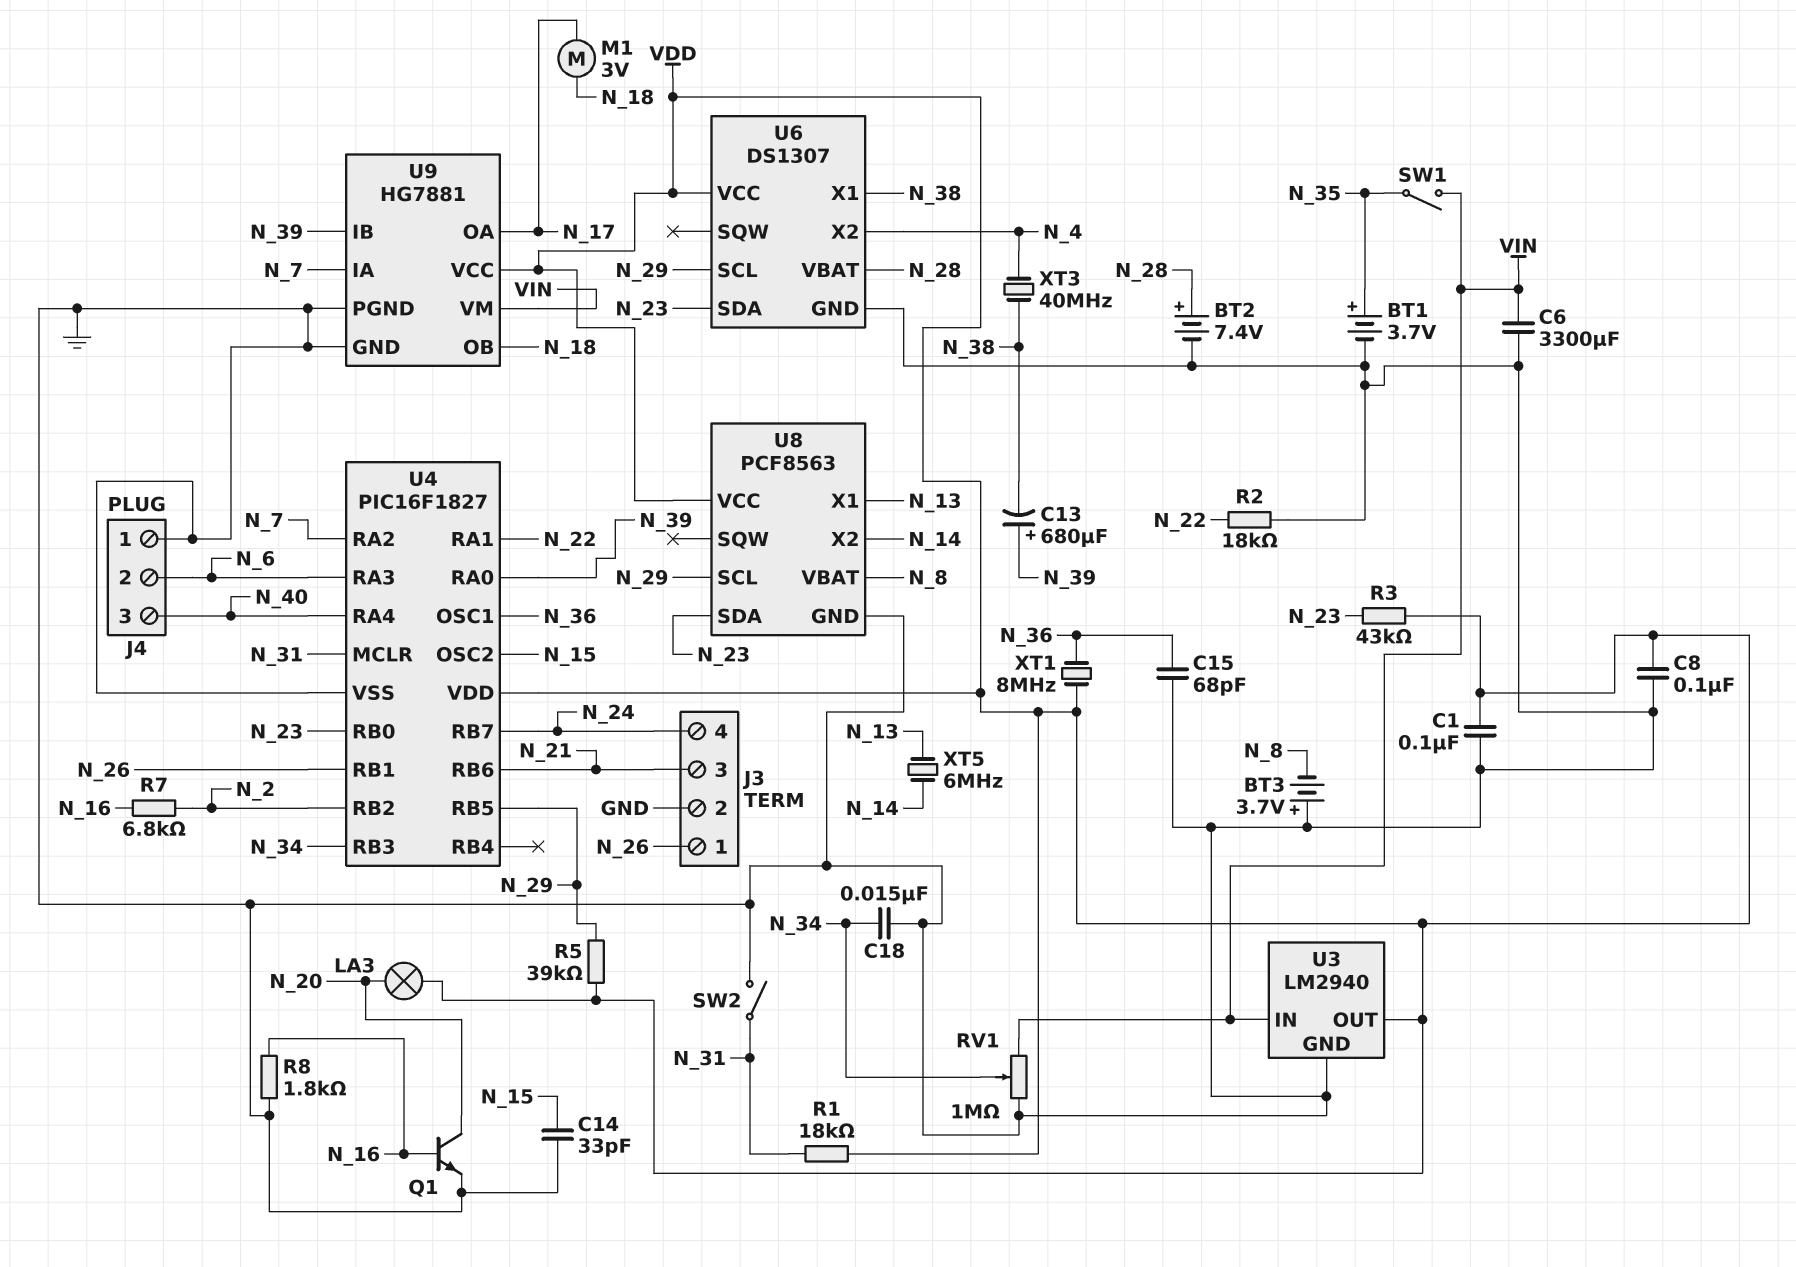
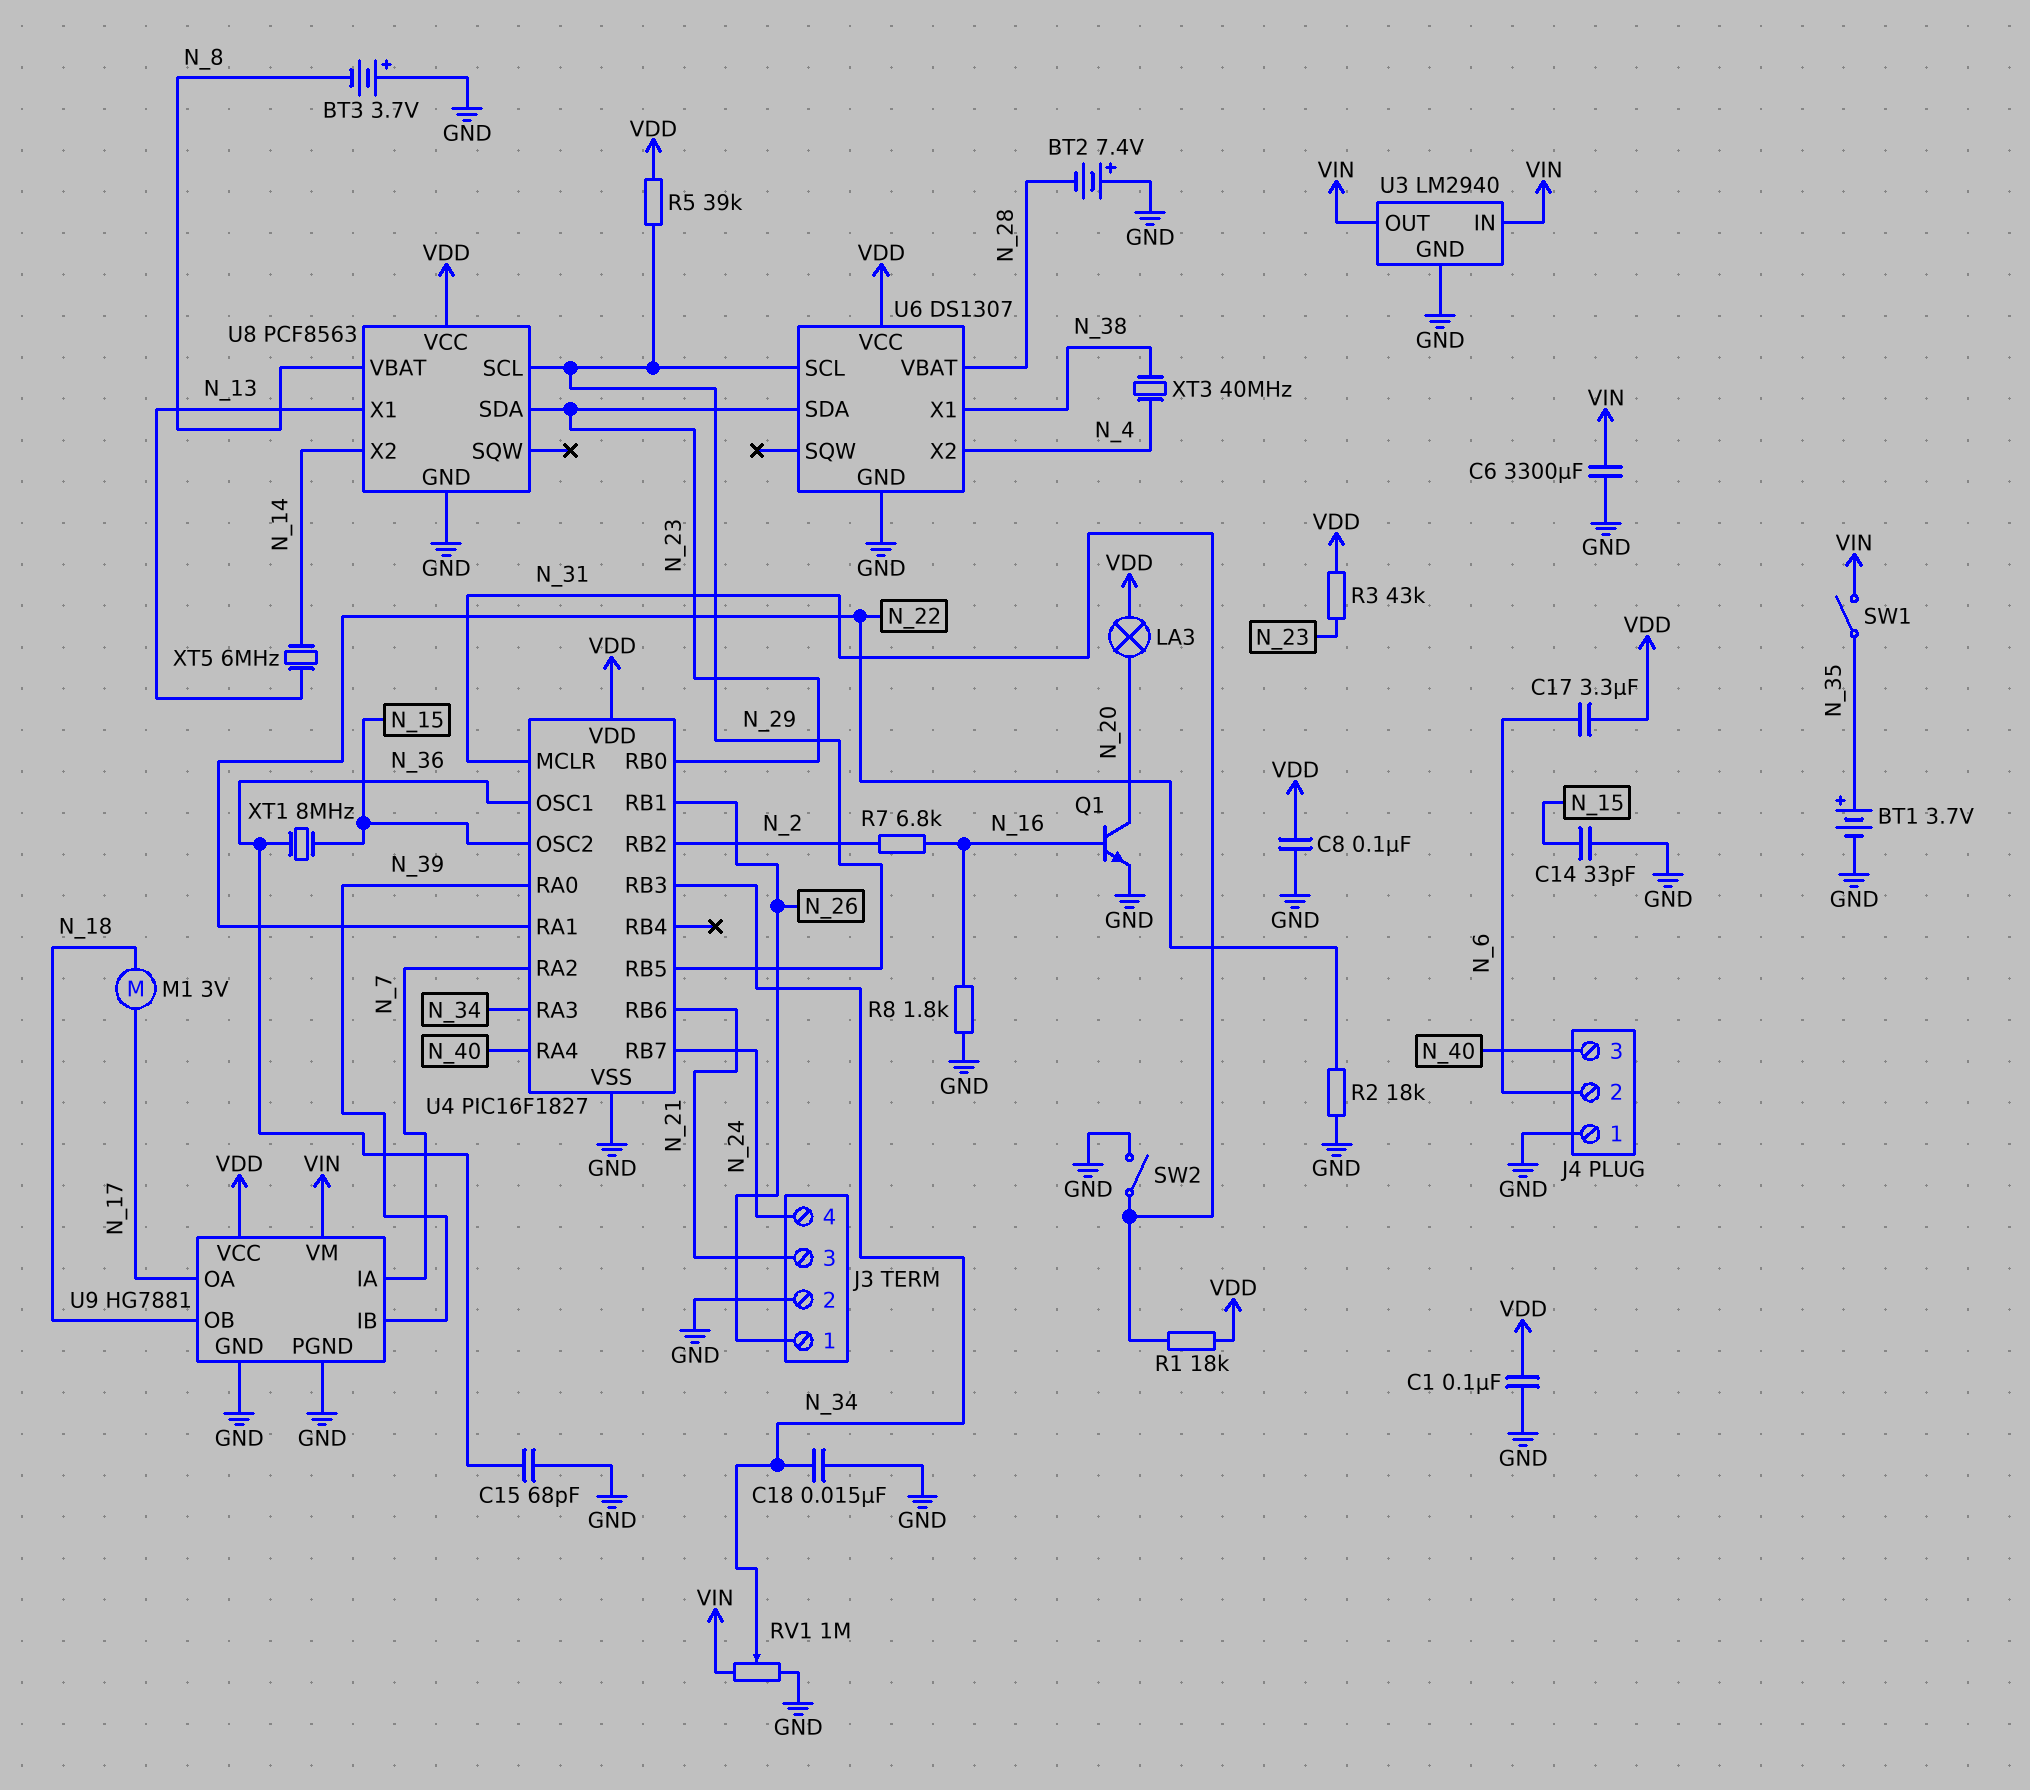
BT2: 7.4V (plus N_28, minus GND) -> 7.4V (plus GND, minus N_28)
C13: 680uF (plus N_39, minus N_38) -> none
C17: none -> 3.3uF (N_6, VDD)
U3 pin OUT: VDD -> VIN
U4 pin RA3: N_6 -> N_34
XT1: 8MHz (N_36, VDD) -> 8MHz (N_15, N_36)

